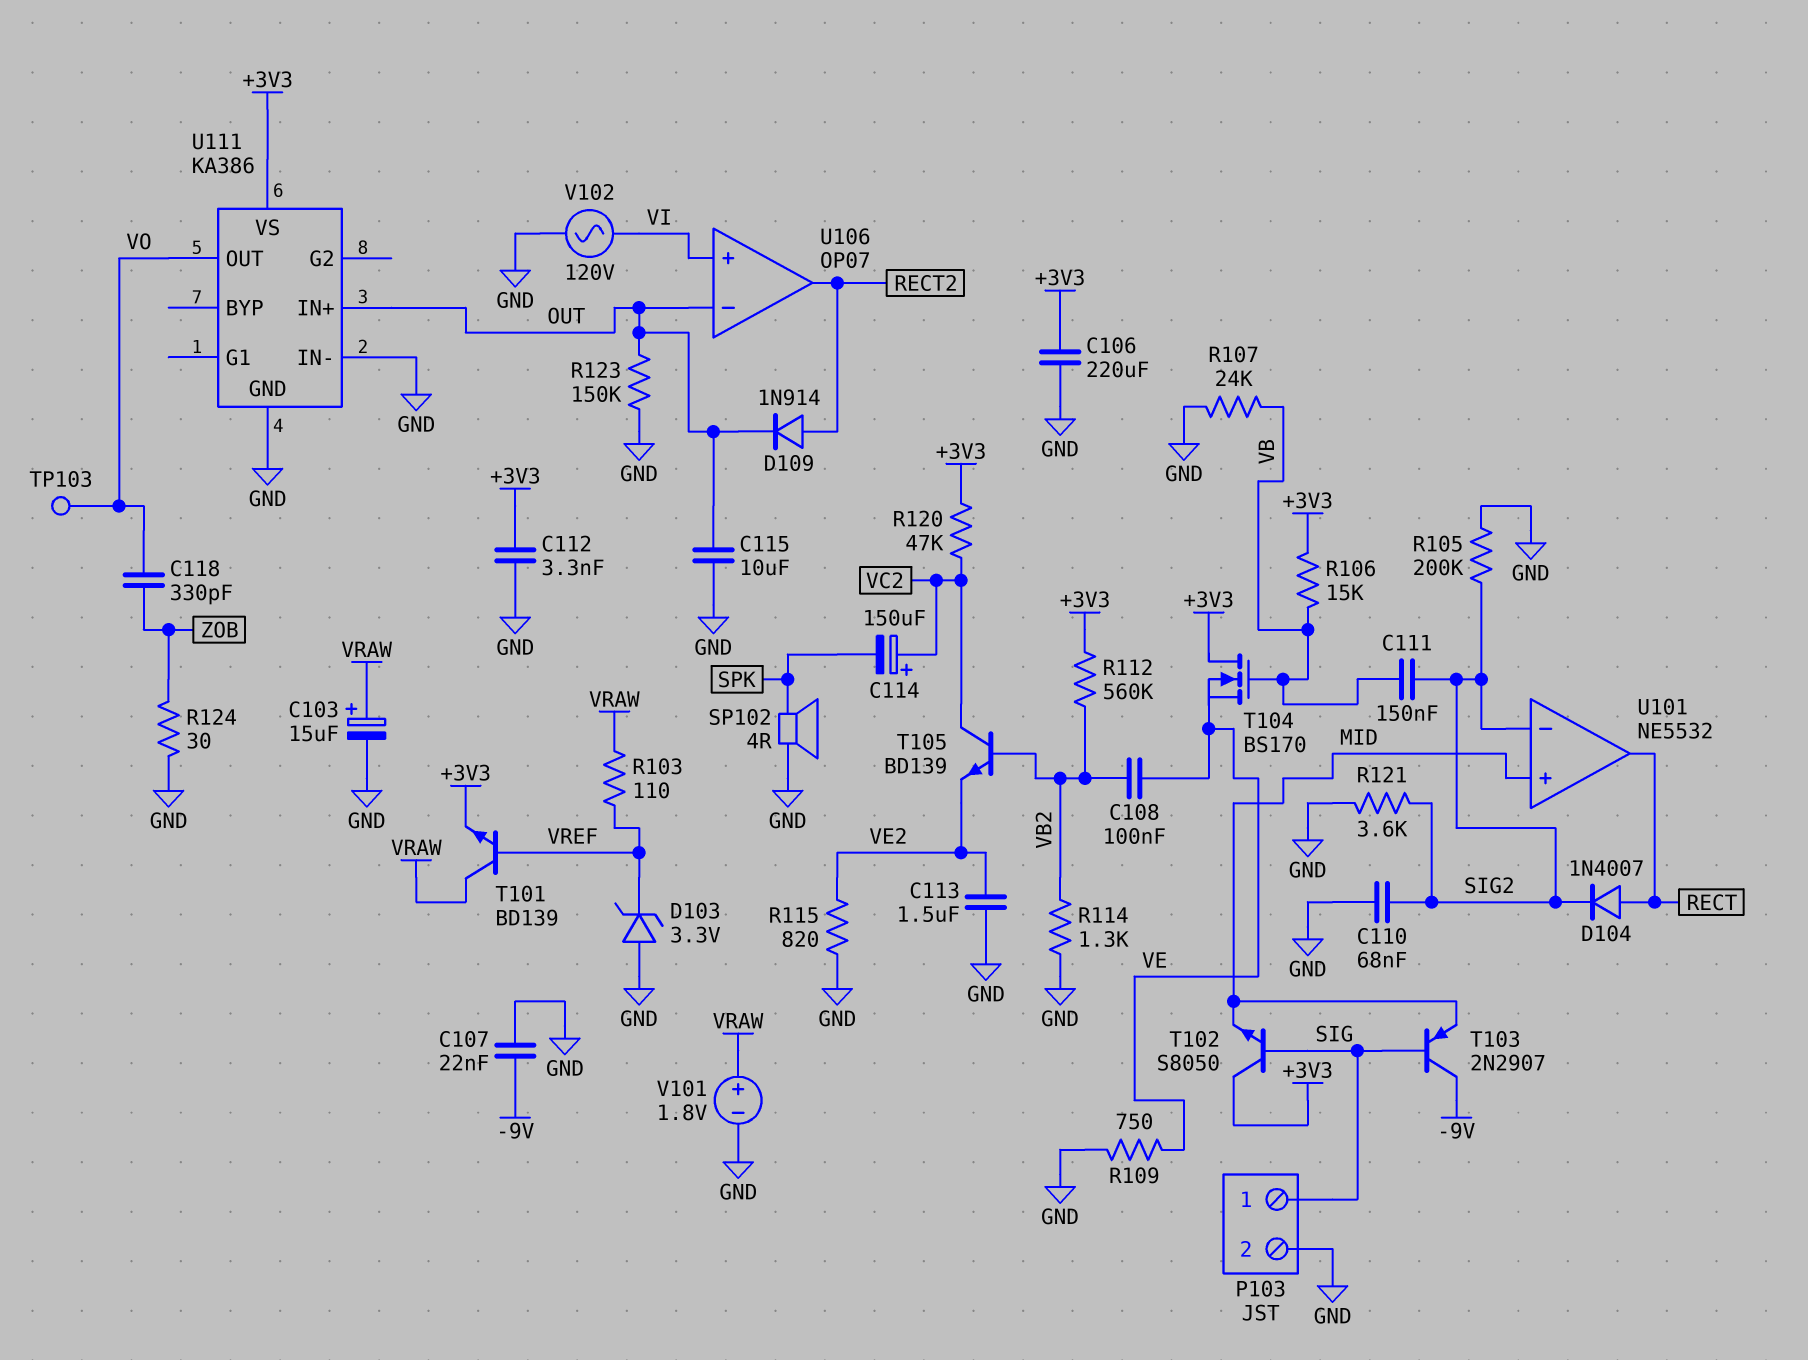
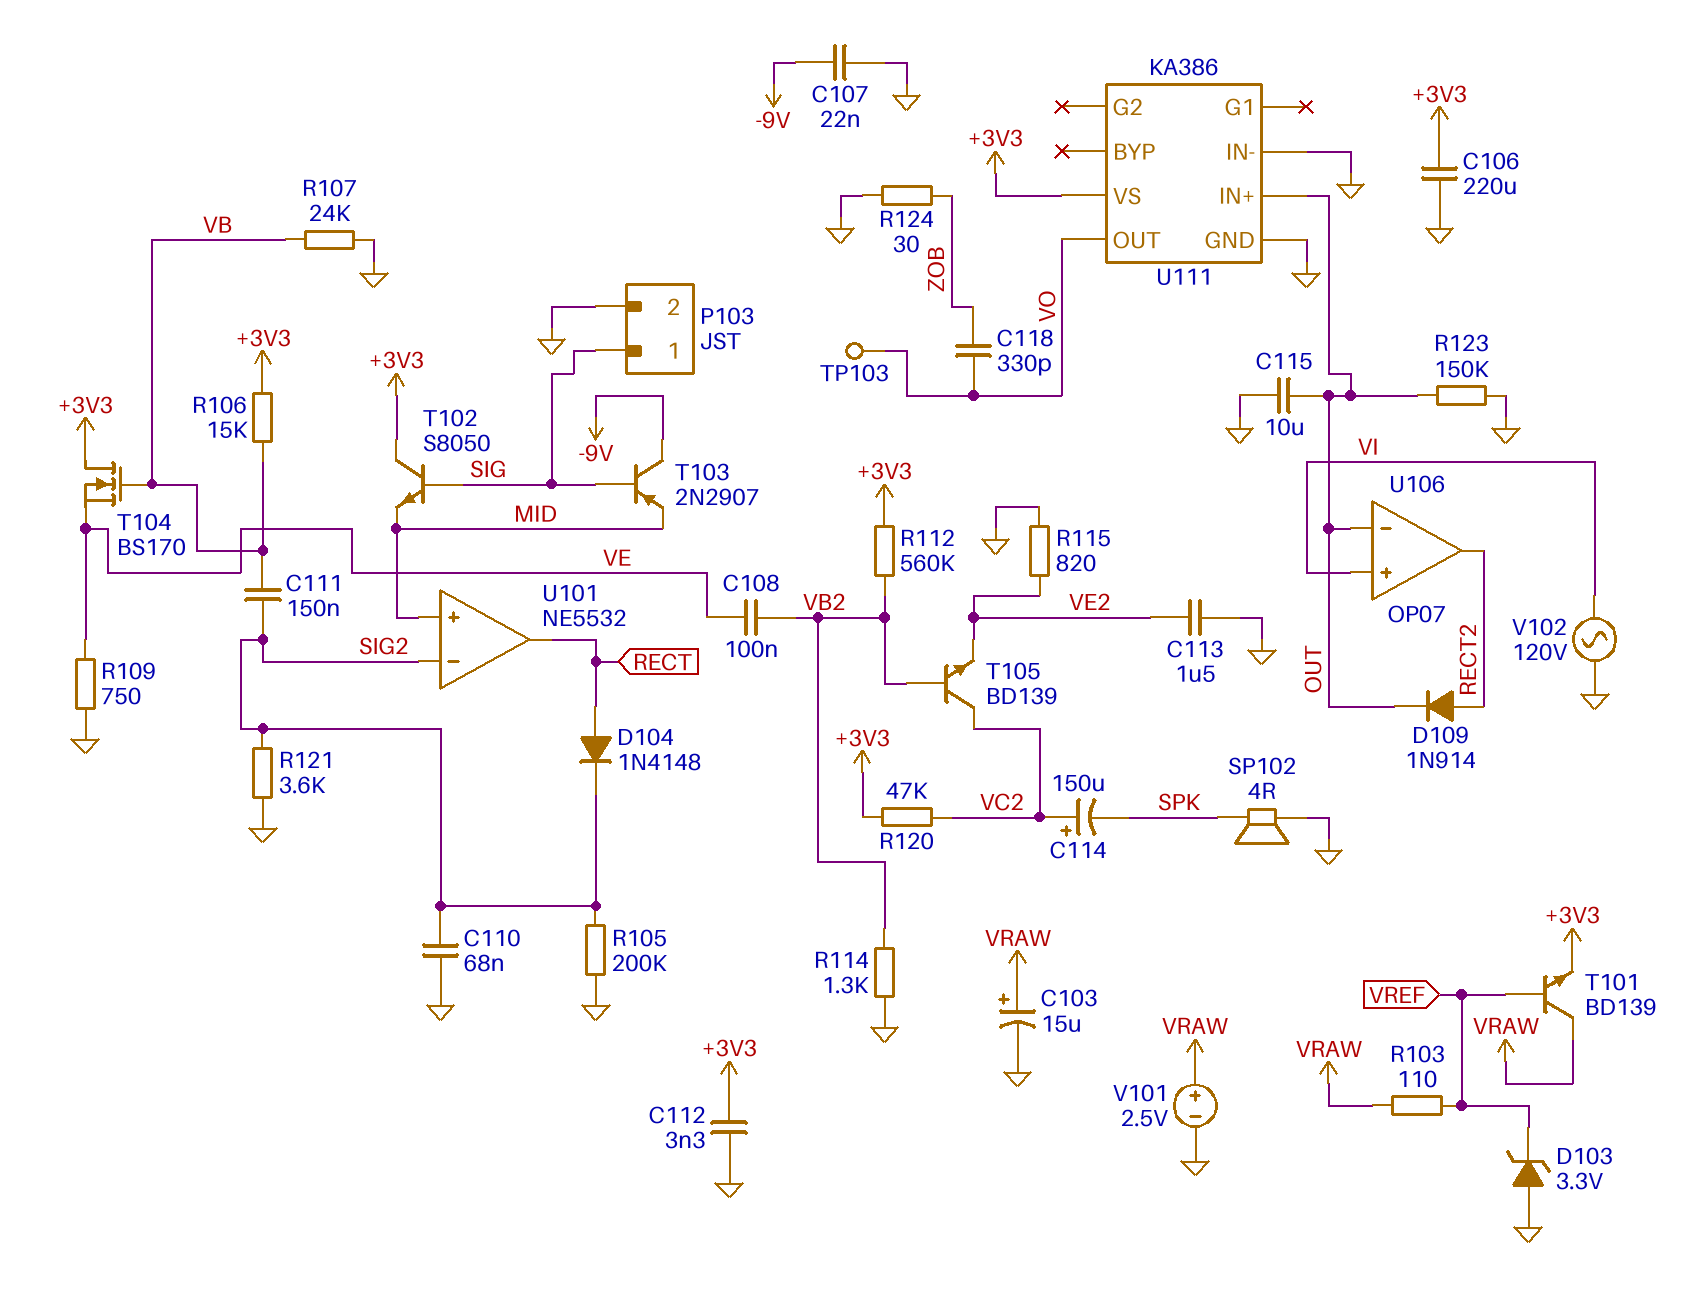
D104: diode 1N4007 (A RECT, K SIG2) -> diode 1N4148 (A RECT, K SIG2)
V101: 1.8V (plus VRAW, minus GND) -> 2.5V (plus VRAW, minus GND)

